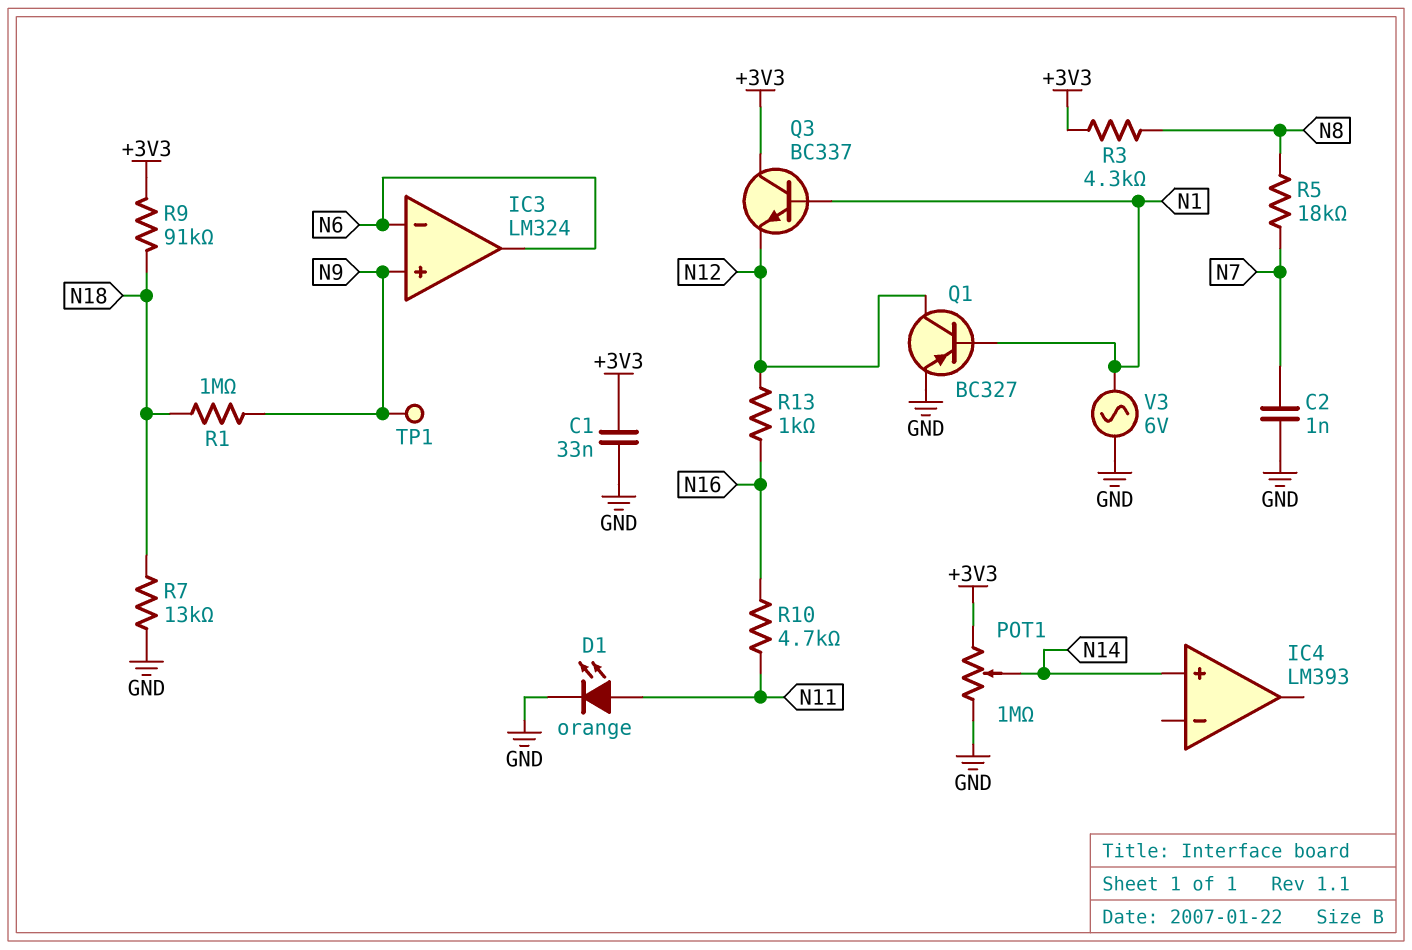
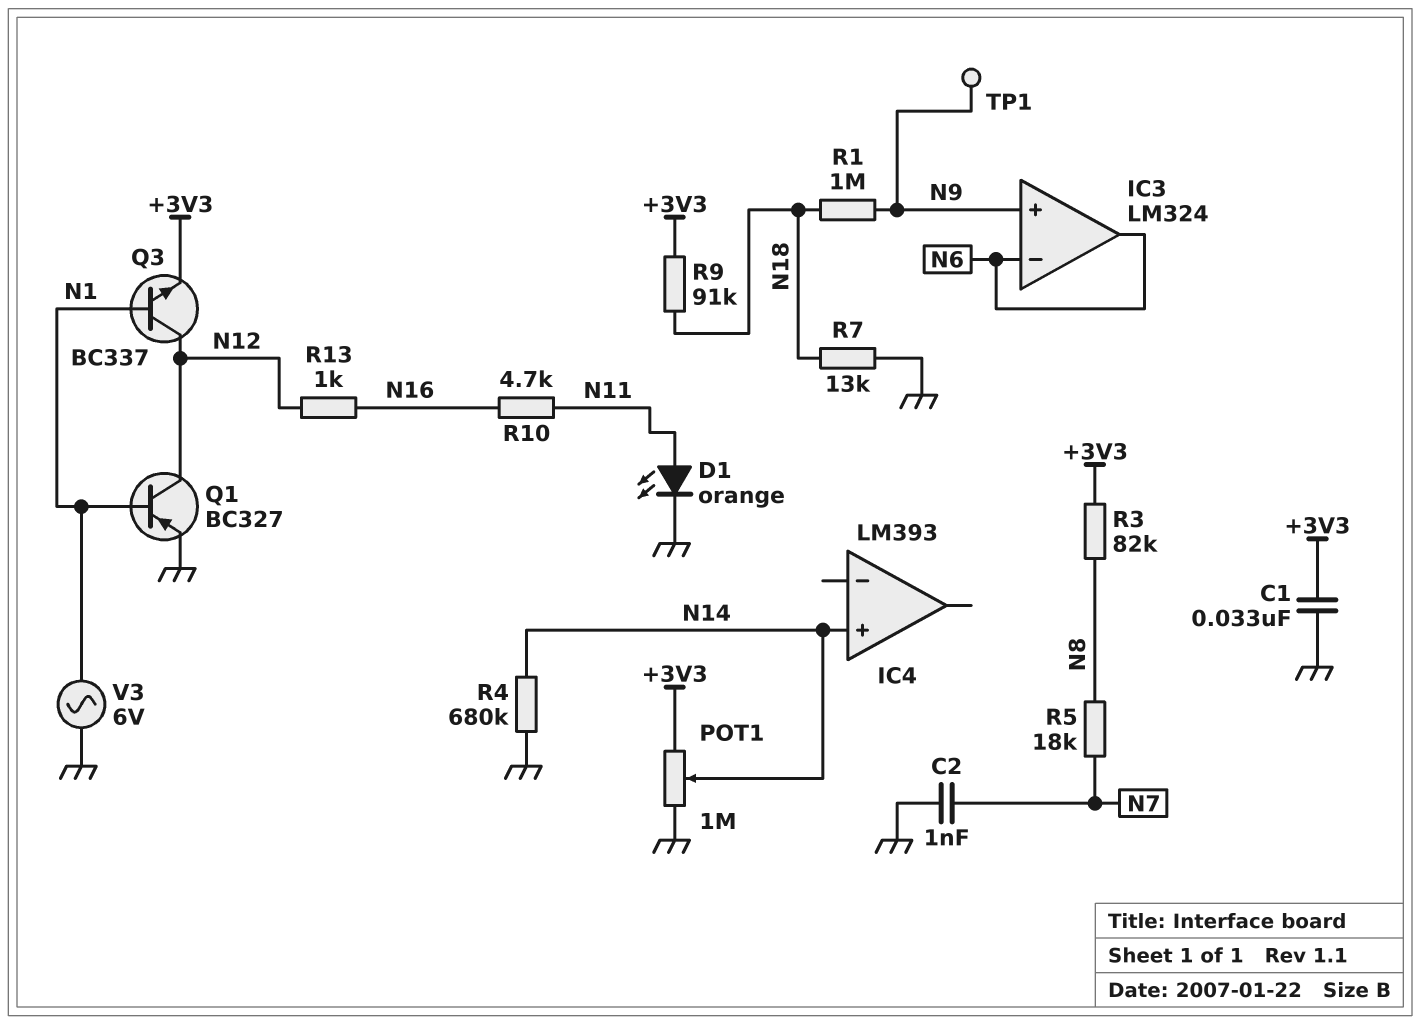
Q3: NPN BC337 (B N1, C +3V3, E N12) -> NPN BC337 (B N1, C N12, E +3V3)
R3: 4.3k (+3V3, N8) -> 82k (+3V3, N8)
R4: none -> 680k (GND, N14)

